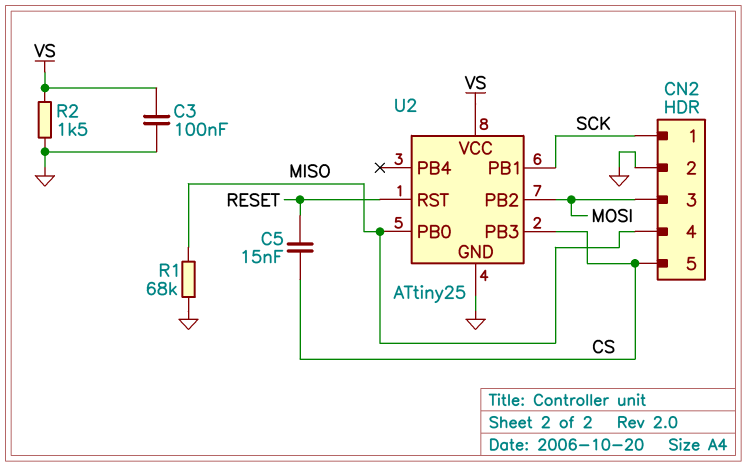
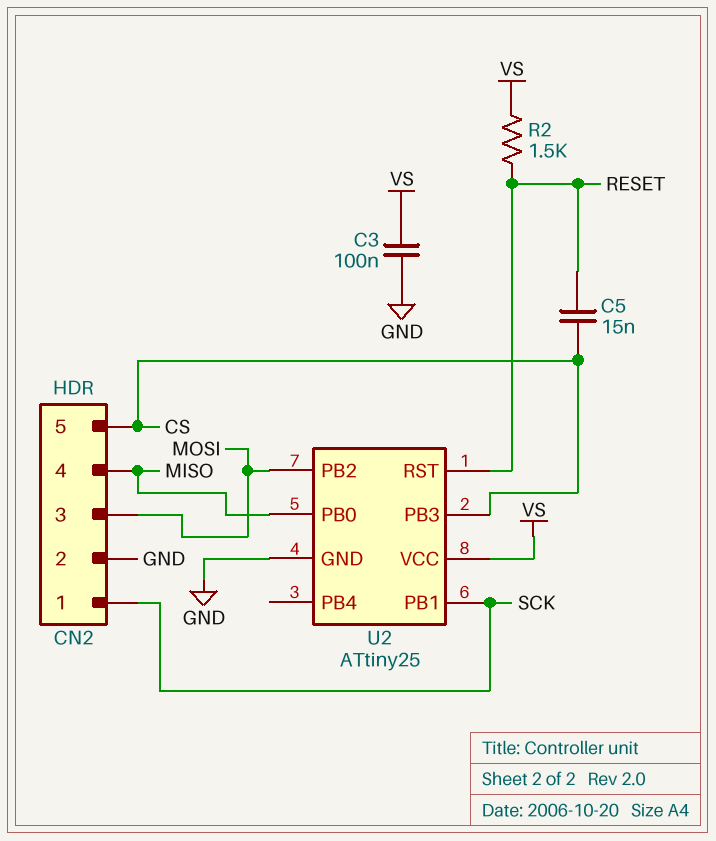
R1: 68k (GND, MISO) -> none
R2: 1.5k (GND, VS) -> 1.5k (RESET, VS)

